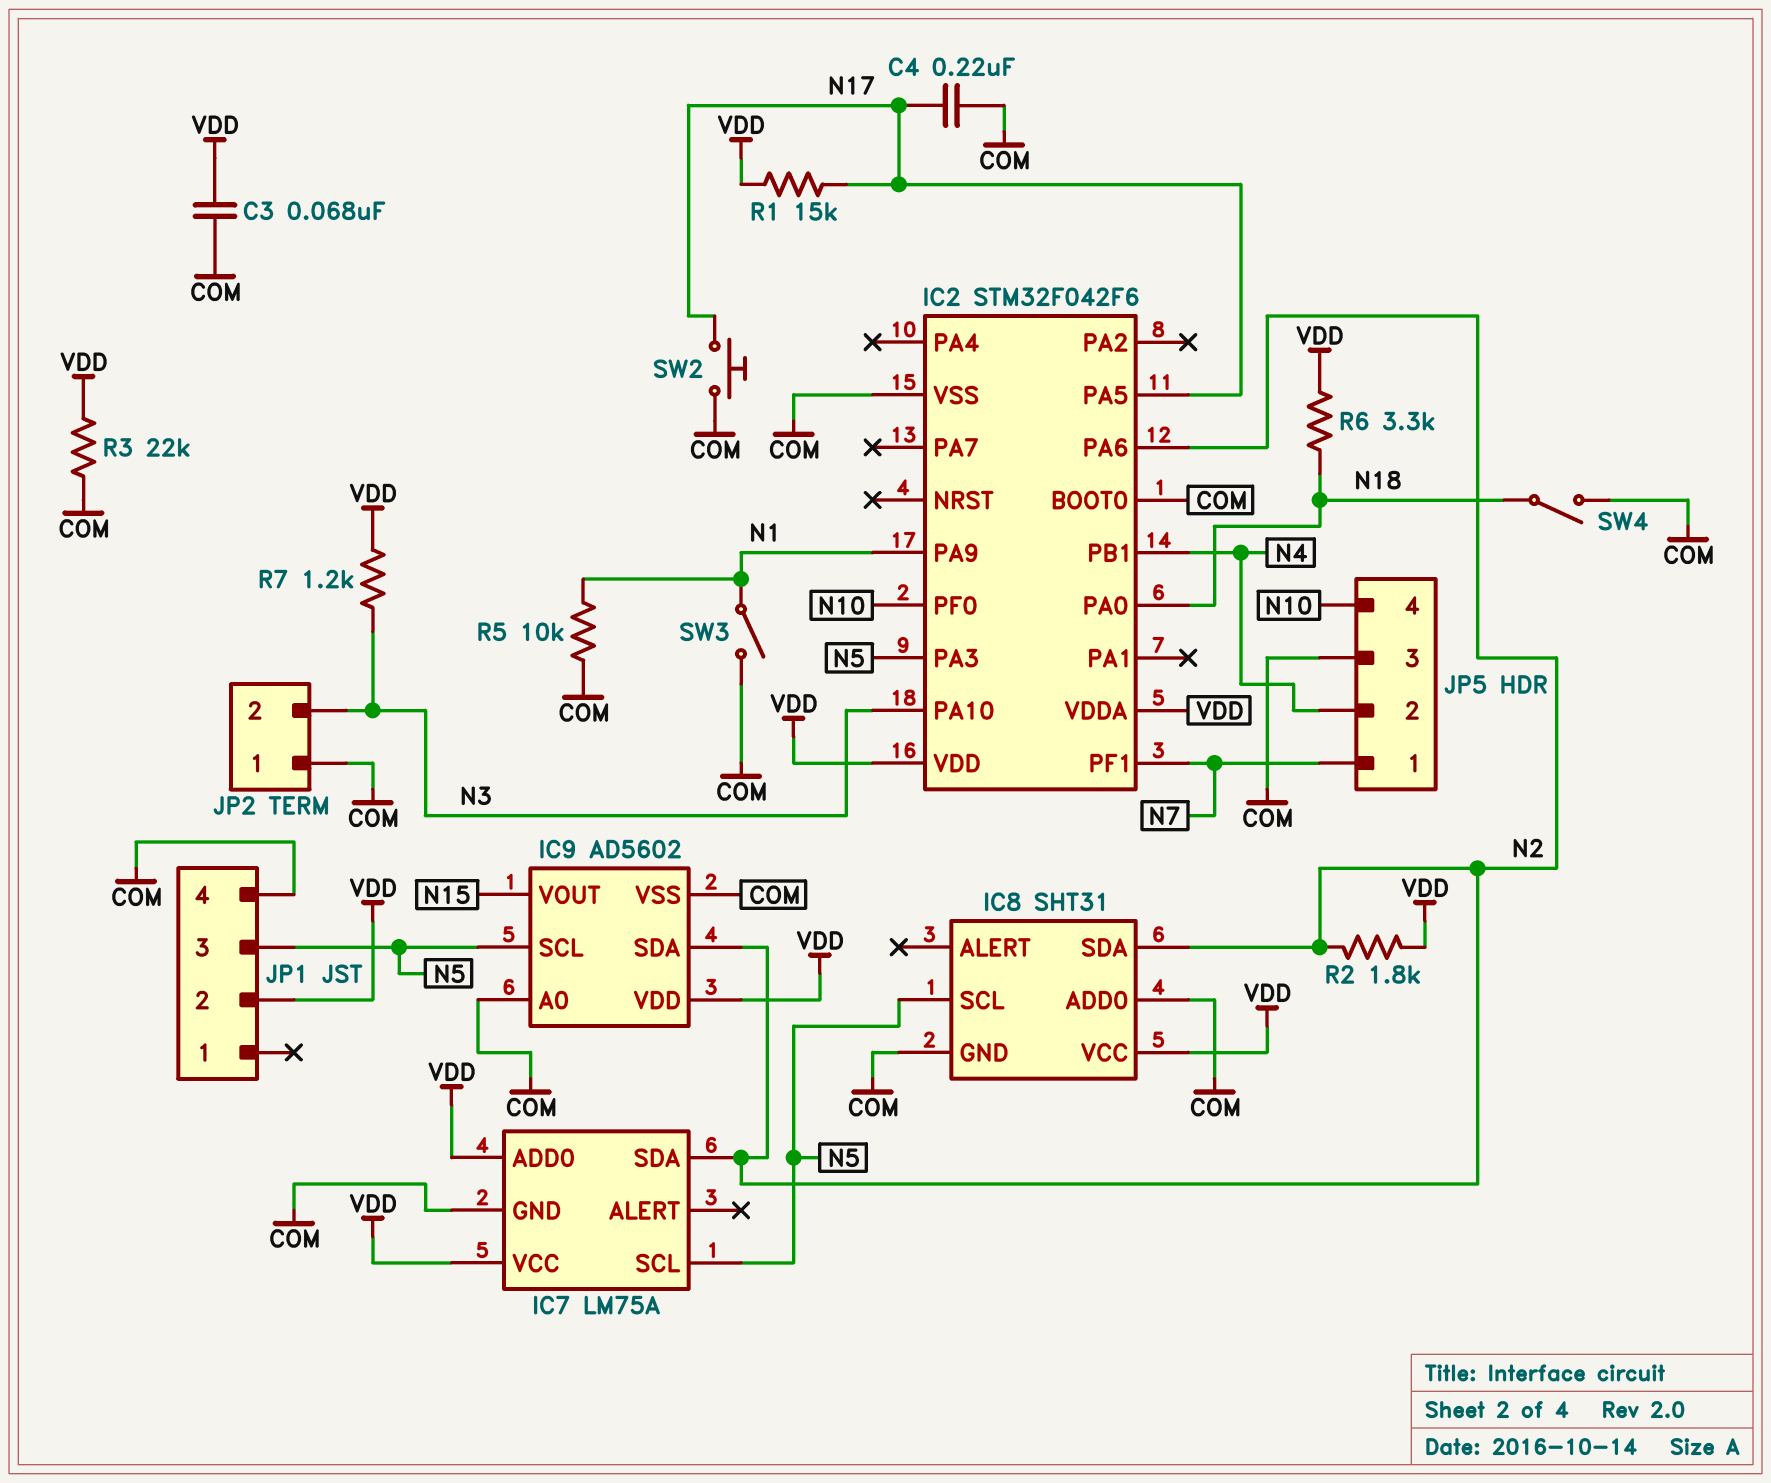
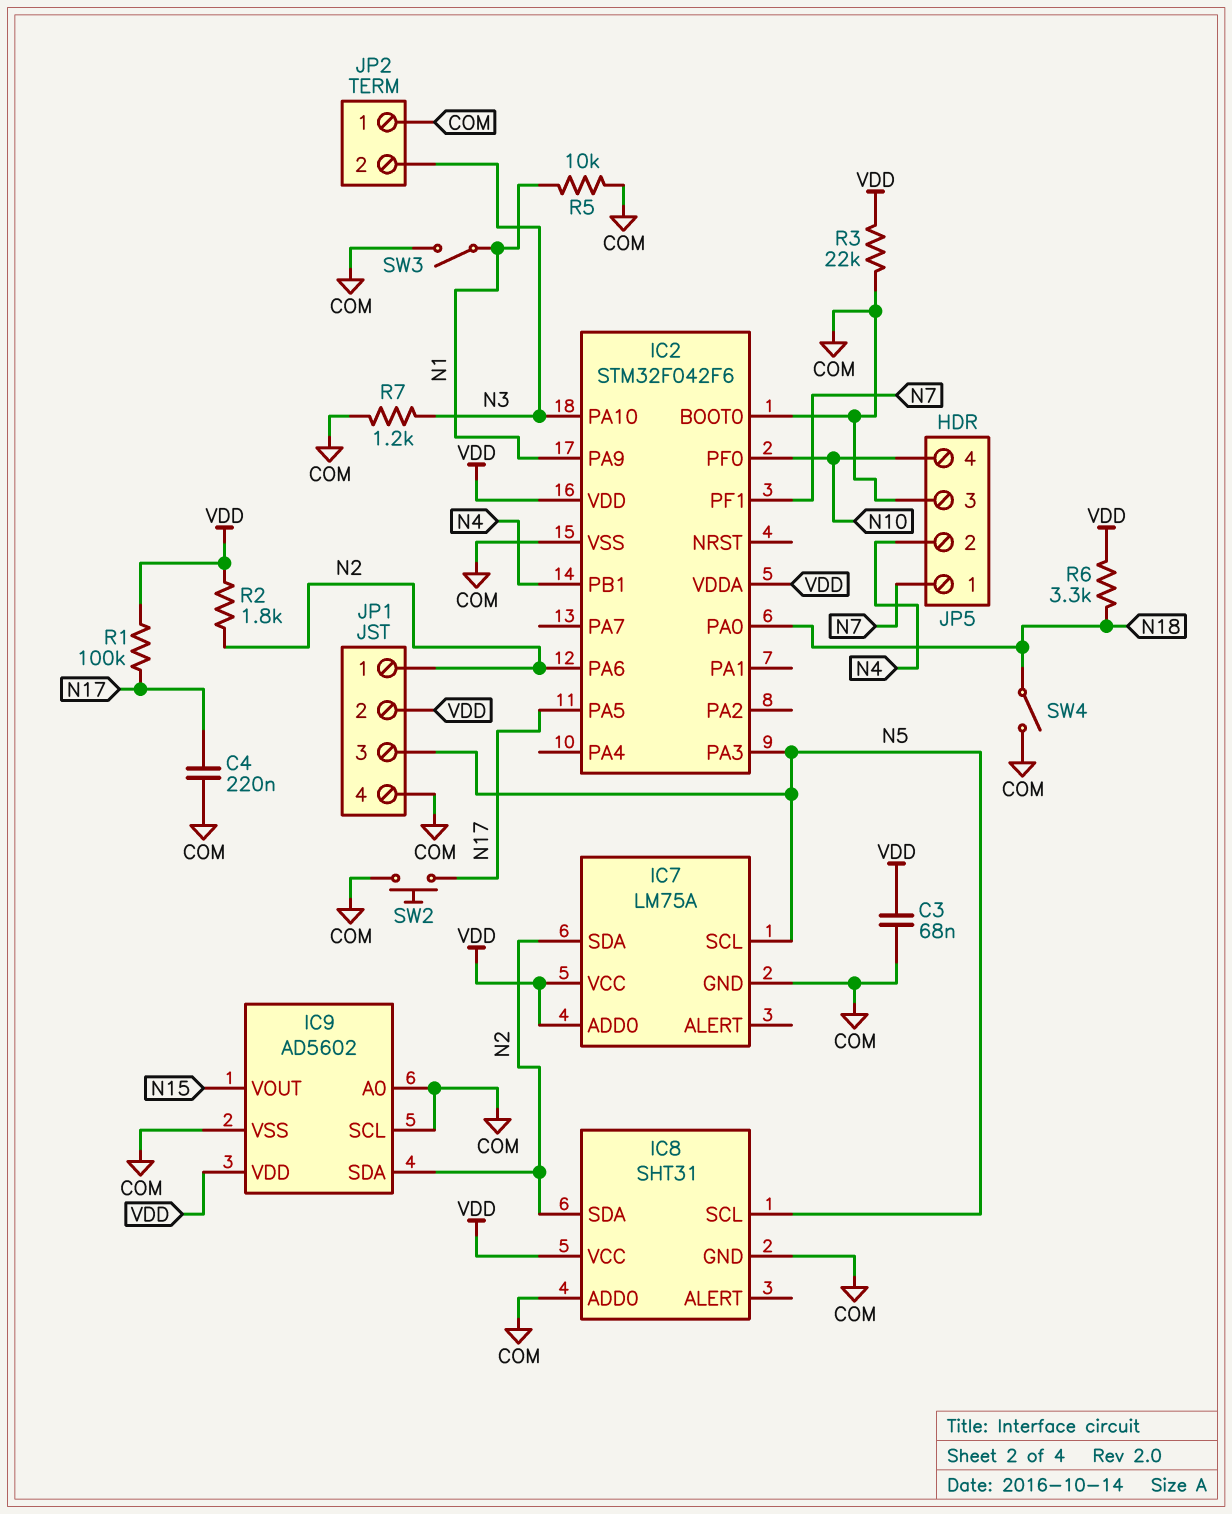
IC9 pin SCL: N5 -> COM
JP1 pin 1: none -> N2
R1: 15k (N17, VDD) -> 100k (N17, VDD)
R7: 1.2k (N3, VDD) -> 1.2k (COM, N3)

